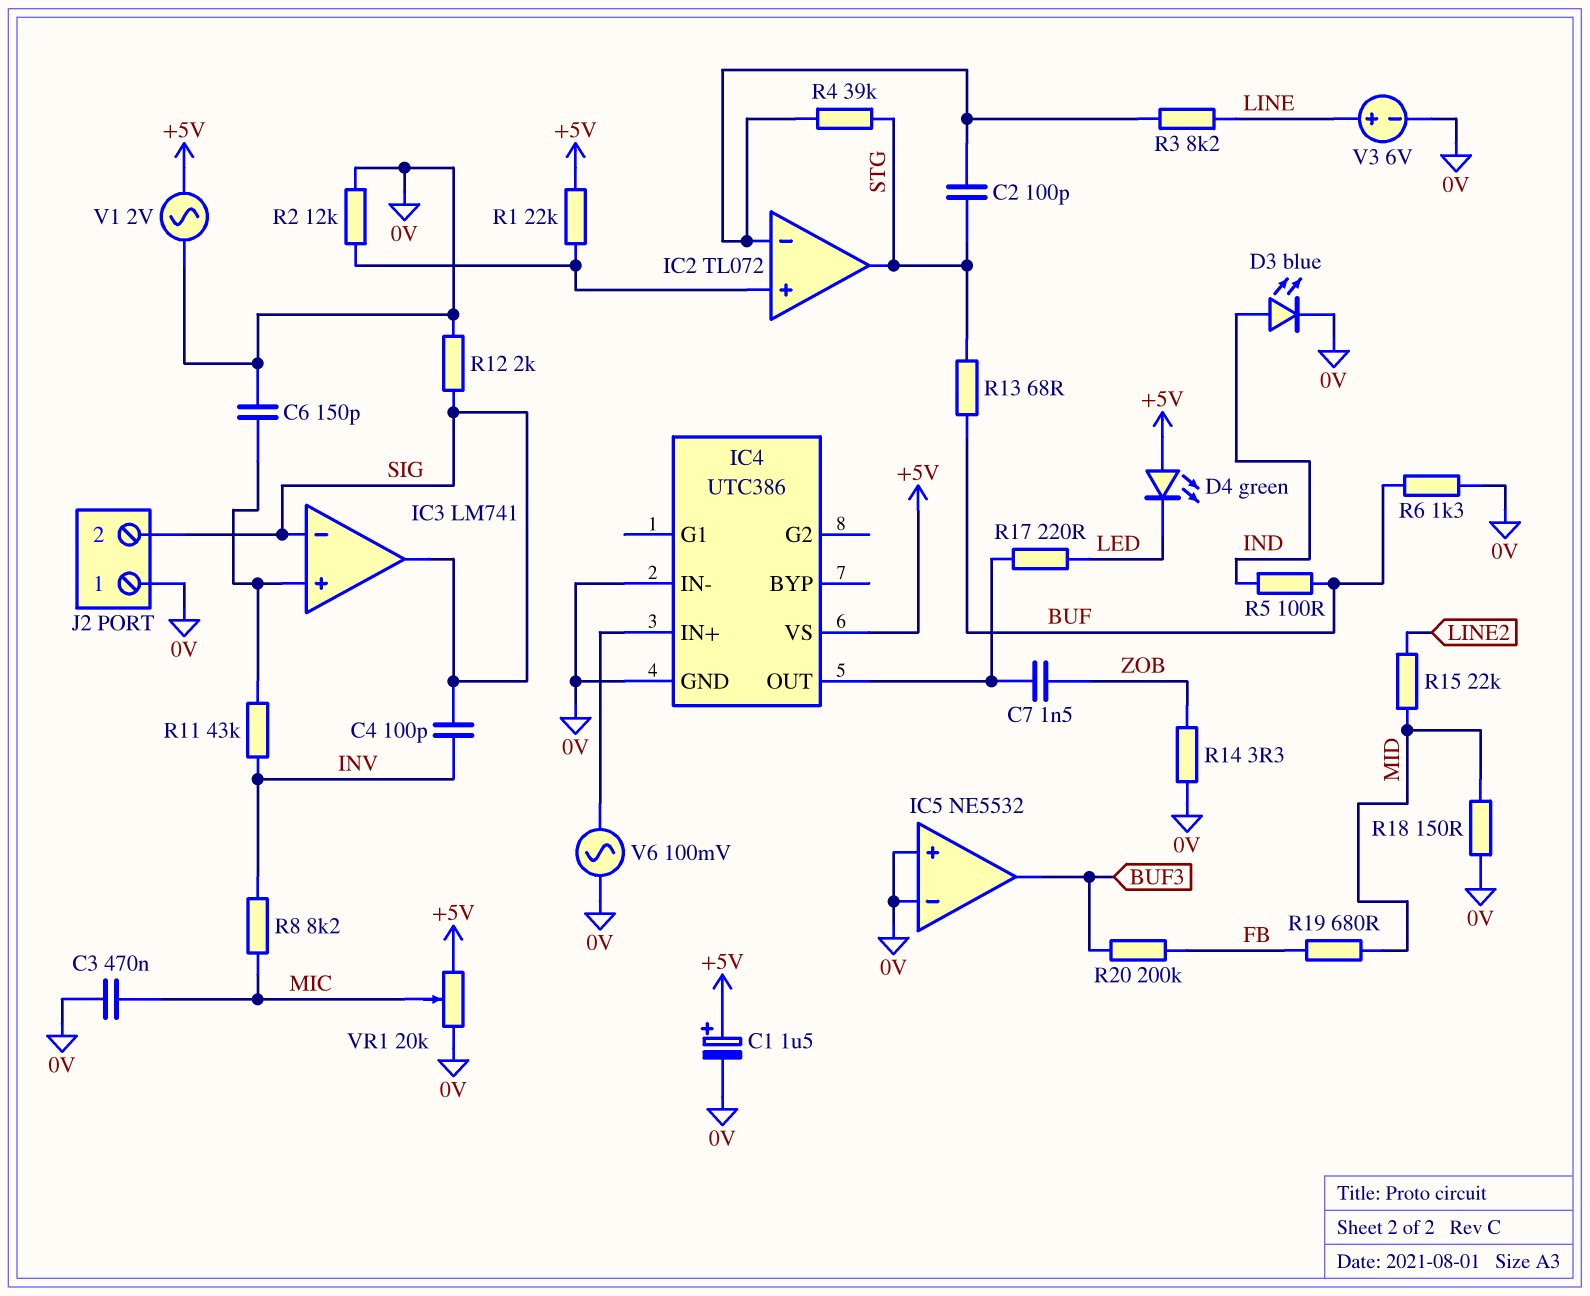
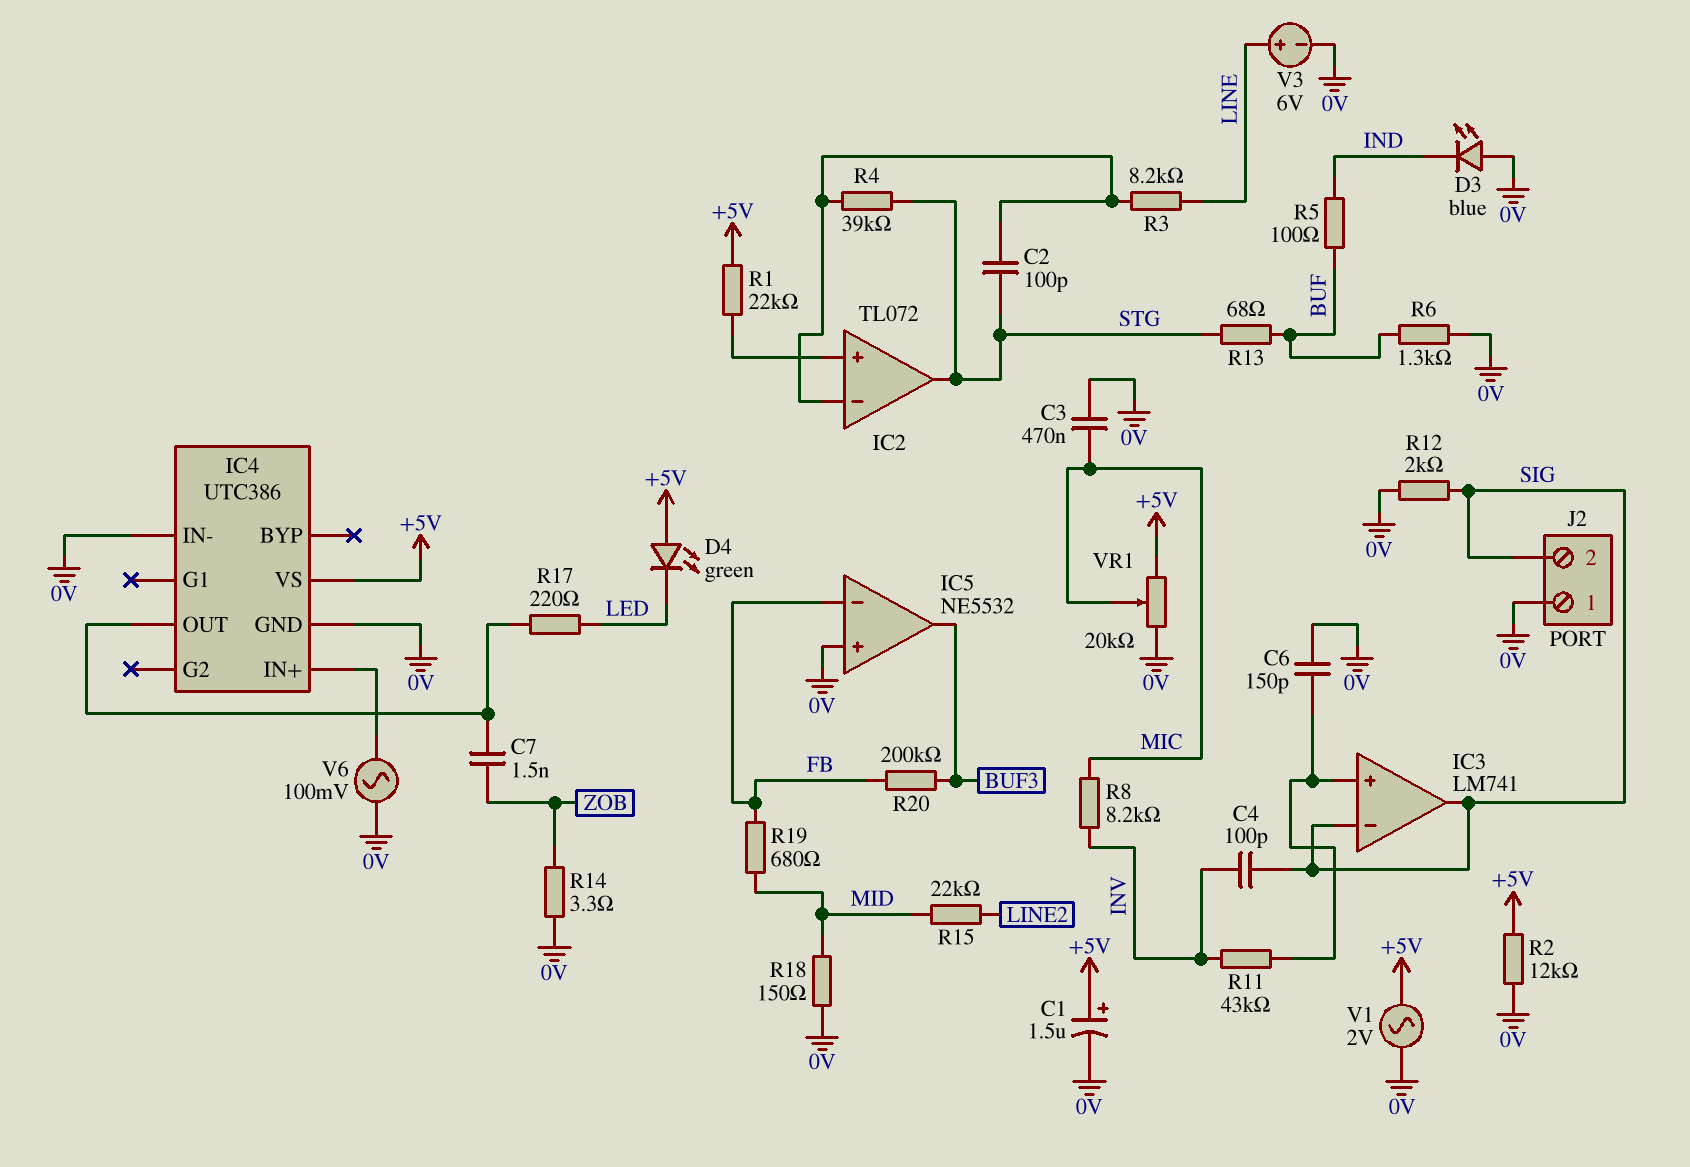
D3: LED blue (A IND, K 0V) -> LED blue (A 0V, K IND)
IC5 pin in-: 0V -> FB
R2: 12k (0V, IC2/in+) -> 12k (+5V, 0V)

